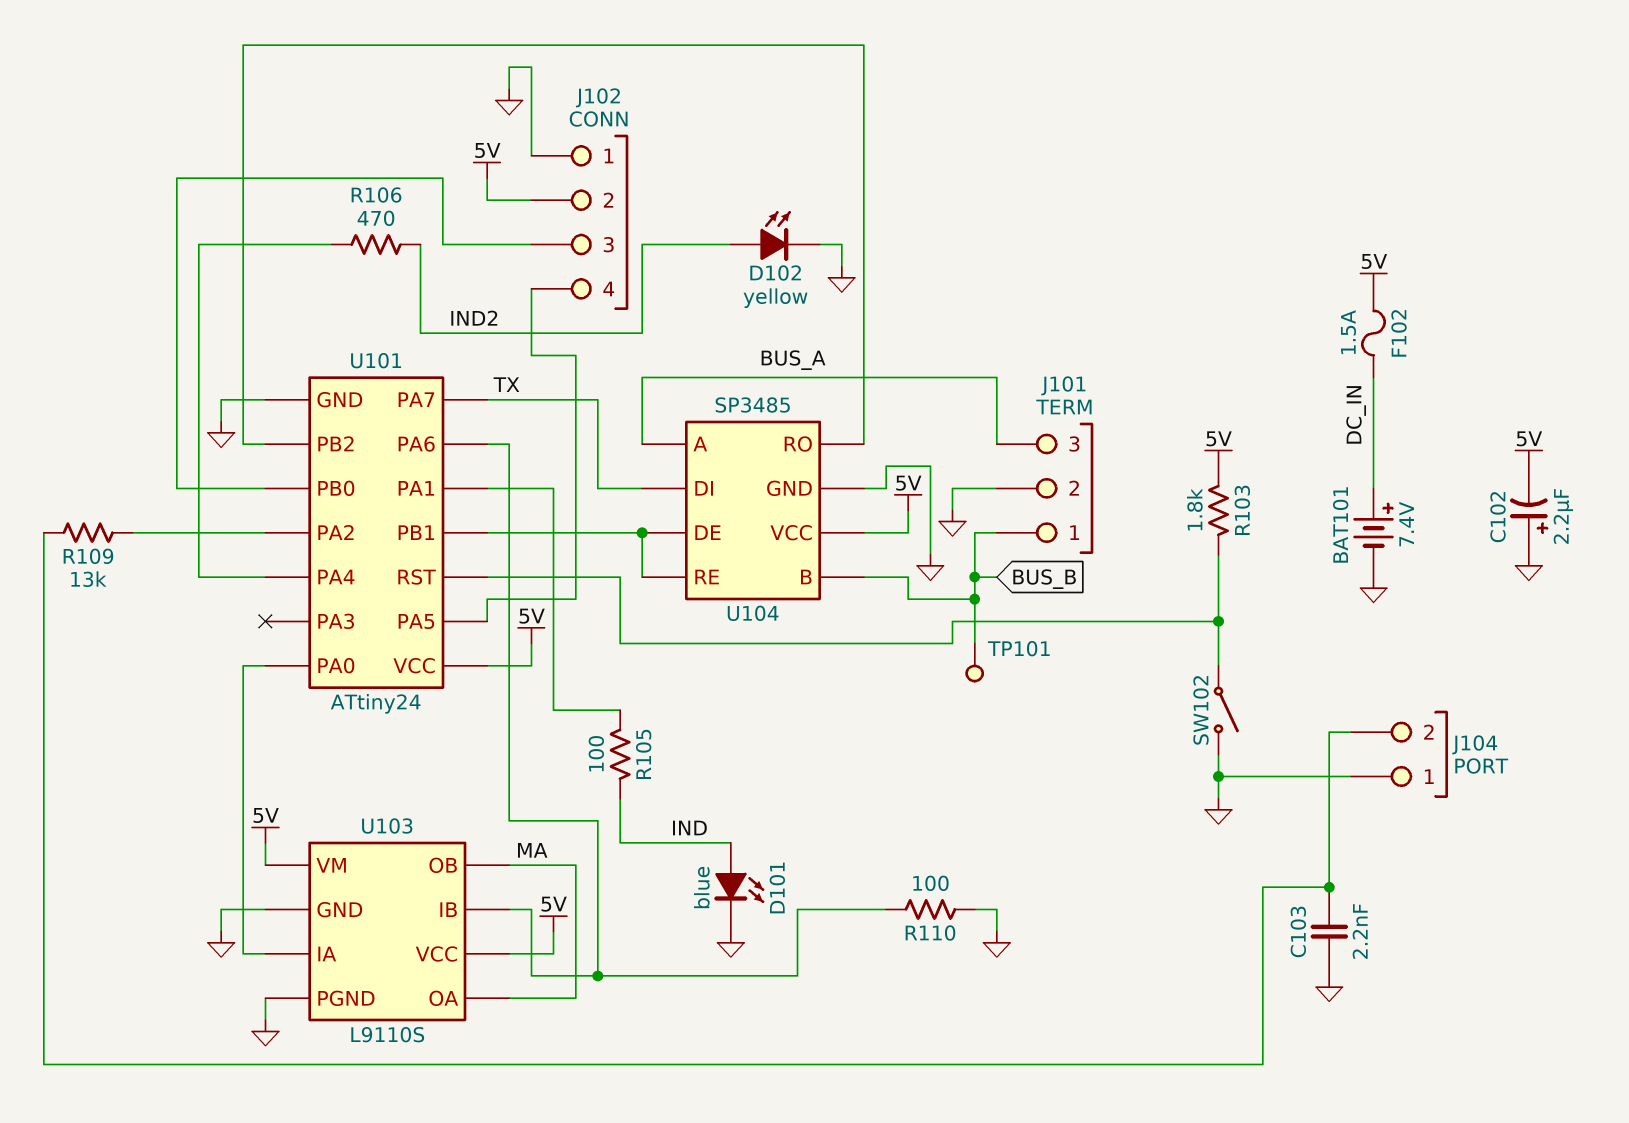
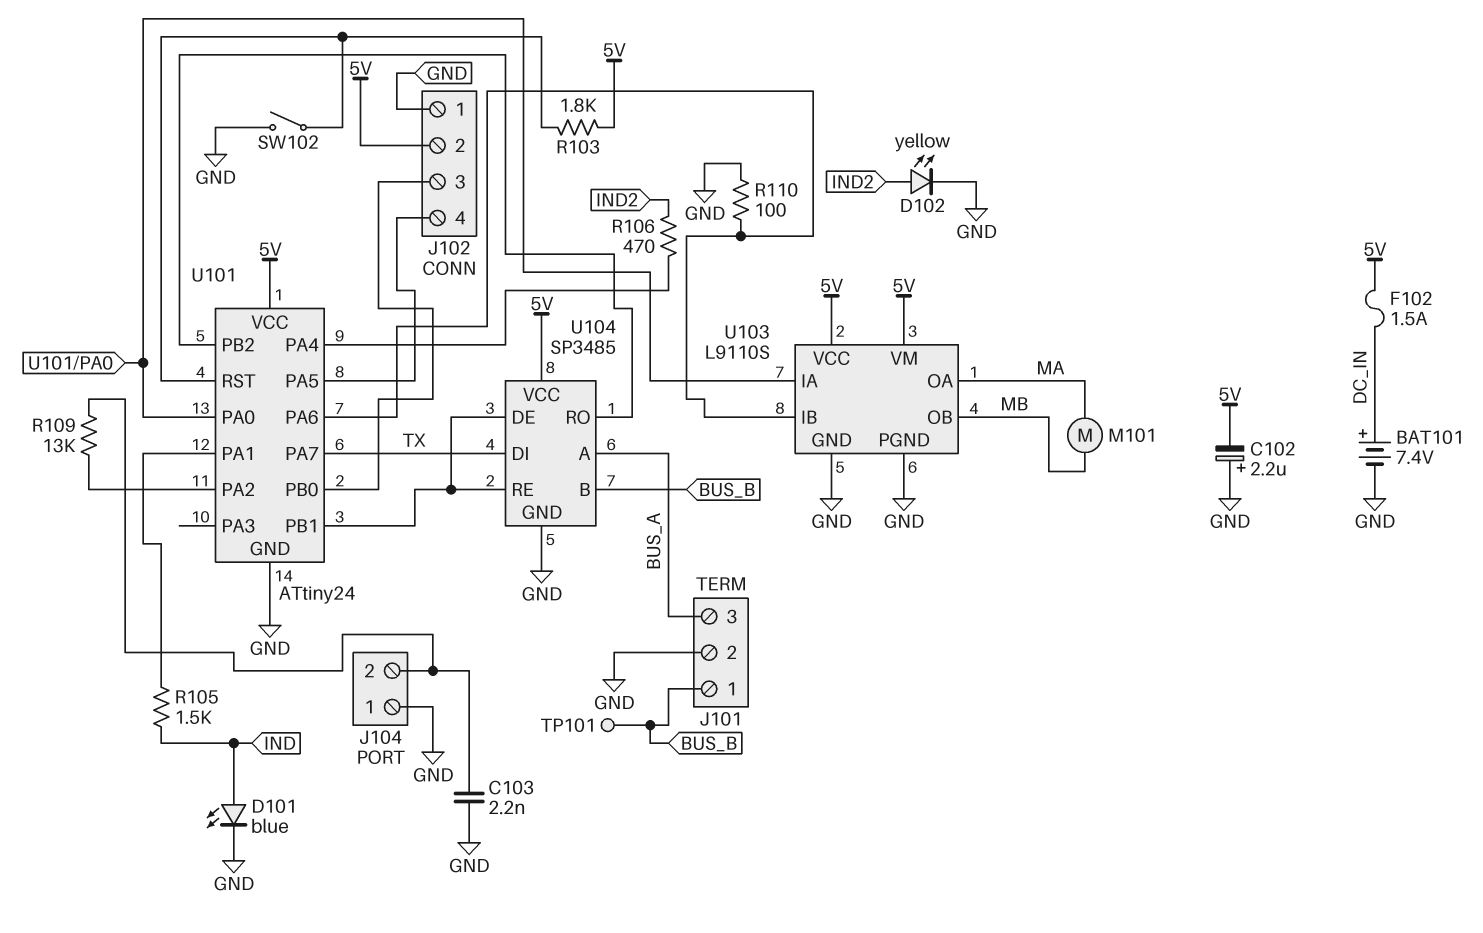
M101: none -> motor (MA, MB)
R105: 100 (IND, U101/PA1) -> 1.5k (IND, U101/PA1)
U103 pin OB: MA -> MB

